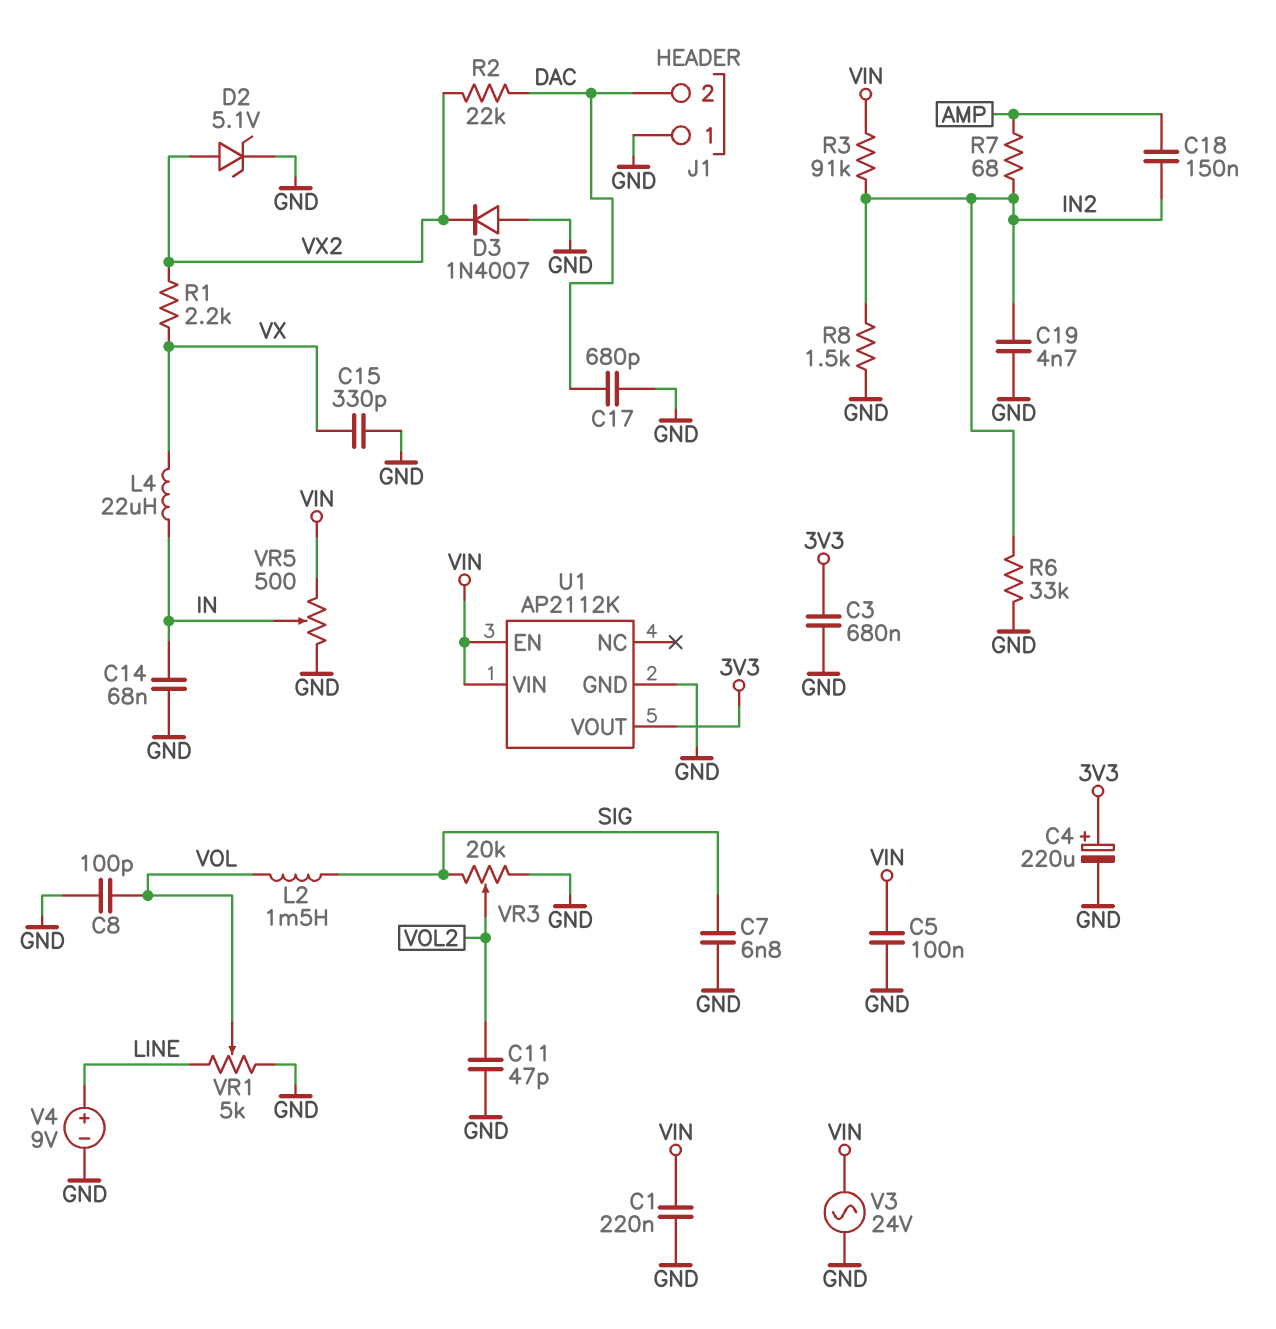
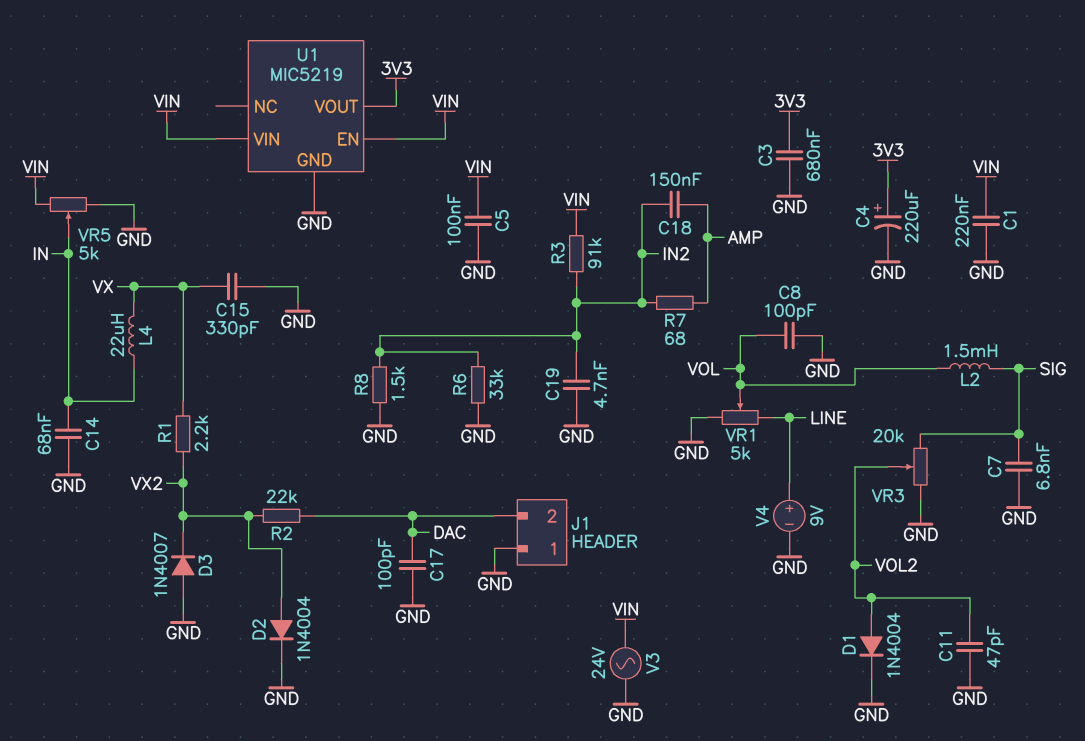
C17: 680pF (DAC, GND) -> 100pF (DAC, GND)
D1: none -> diode 1N4004 (A VOL2, K GND)
D2: zener 5.1V (A VX2, K GND) -> diode 1N4004 (A VX2, K GND)
U1: AP2112K -> MIC5219
VR5: 500 (GND, VIN, wiper IN) -> 5k (GND, VIN, wiper IN)

